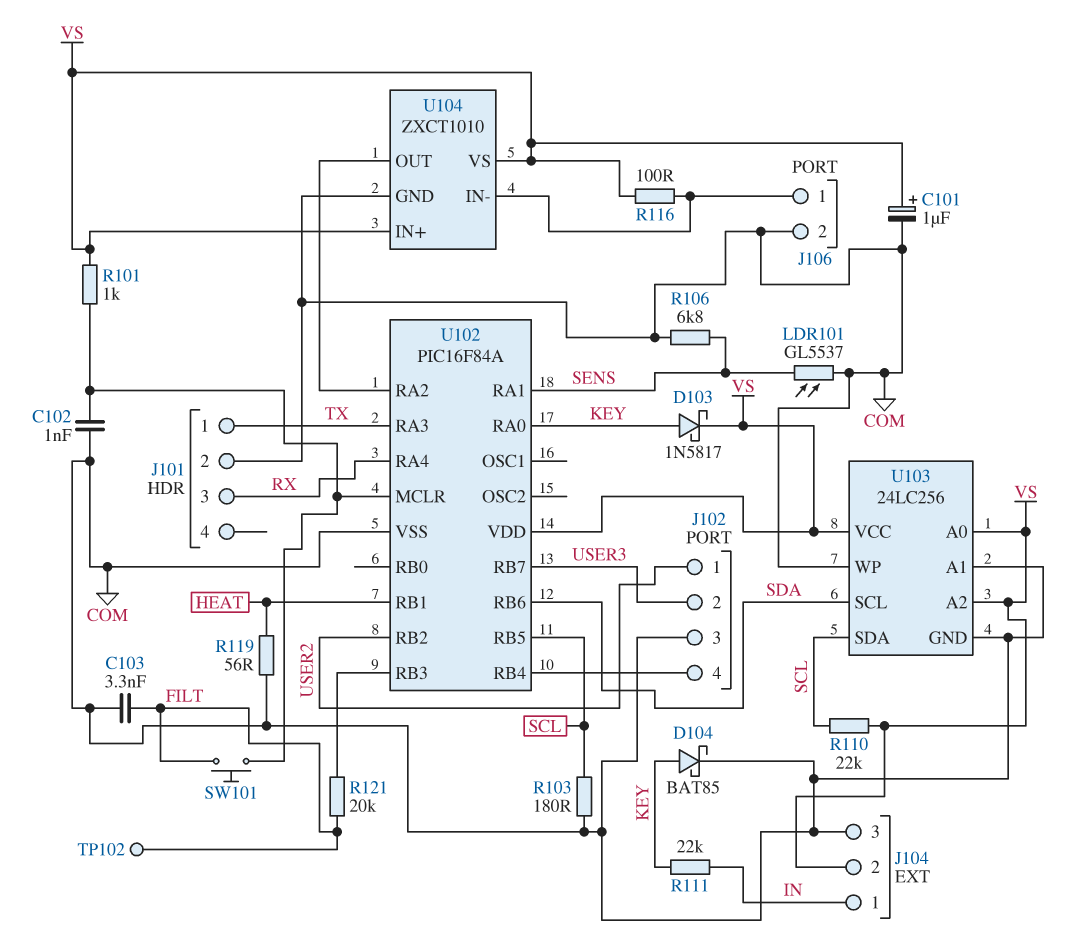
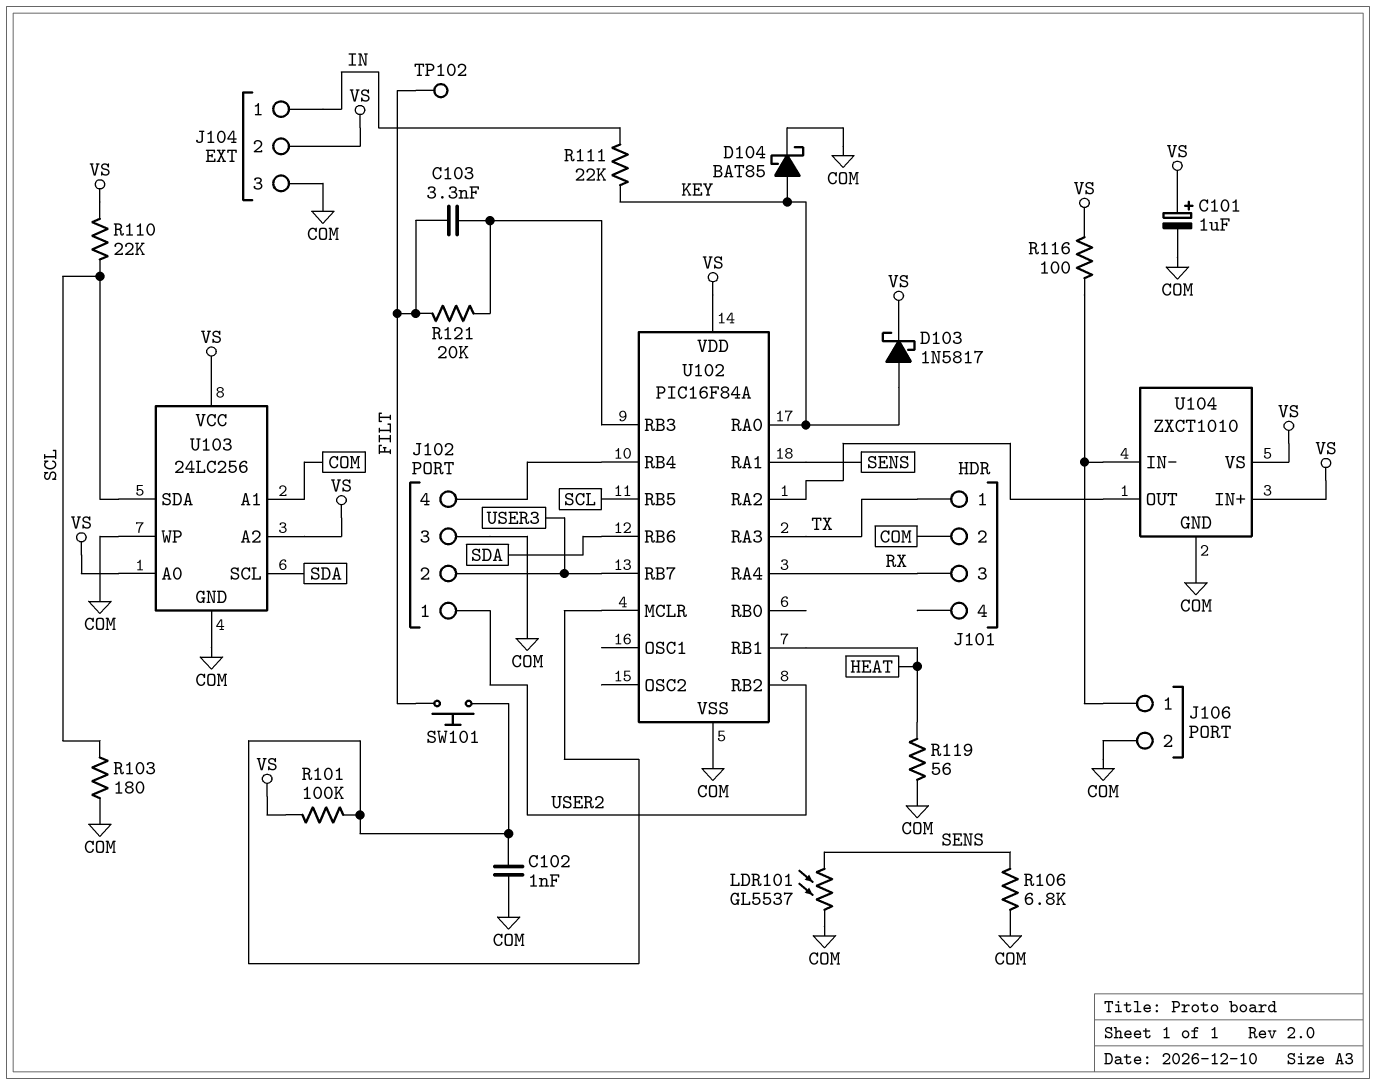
C103: 3.3nF (COM, FILT) -> 3.3nF (FILT, U102/RB3)
R101: 1k (U102/MCLR, VS) -> 100k (U102/MCLR, VS)

